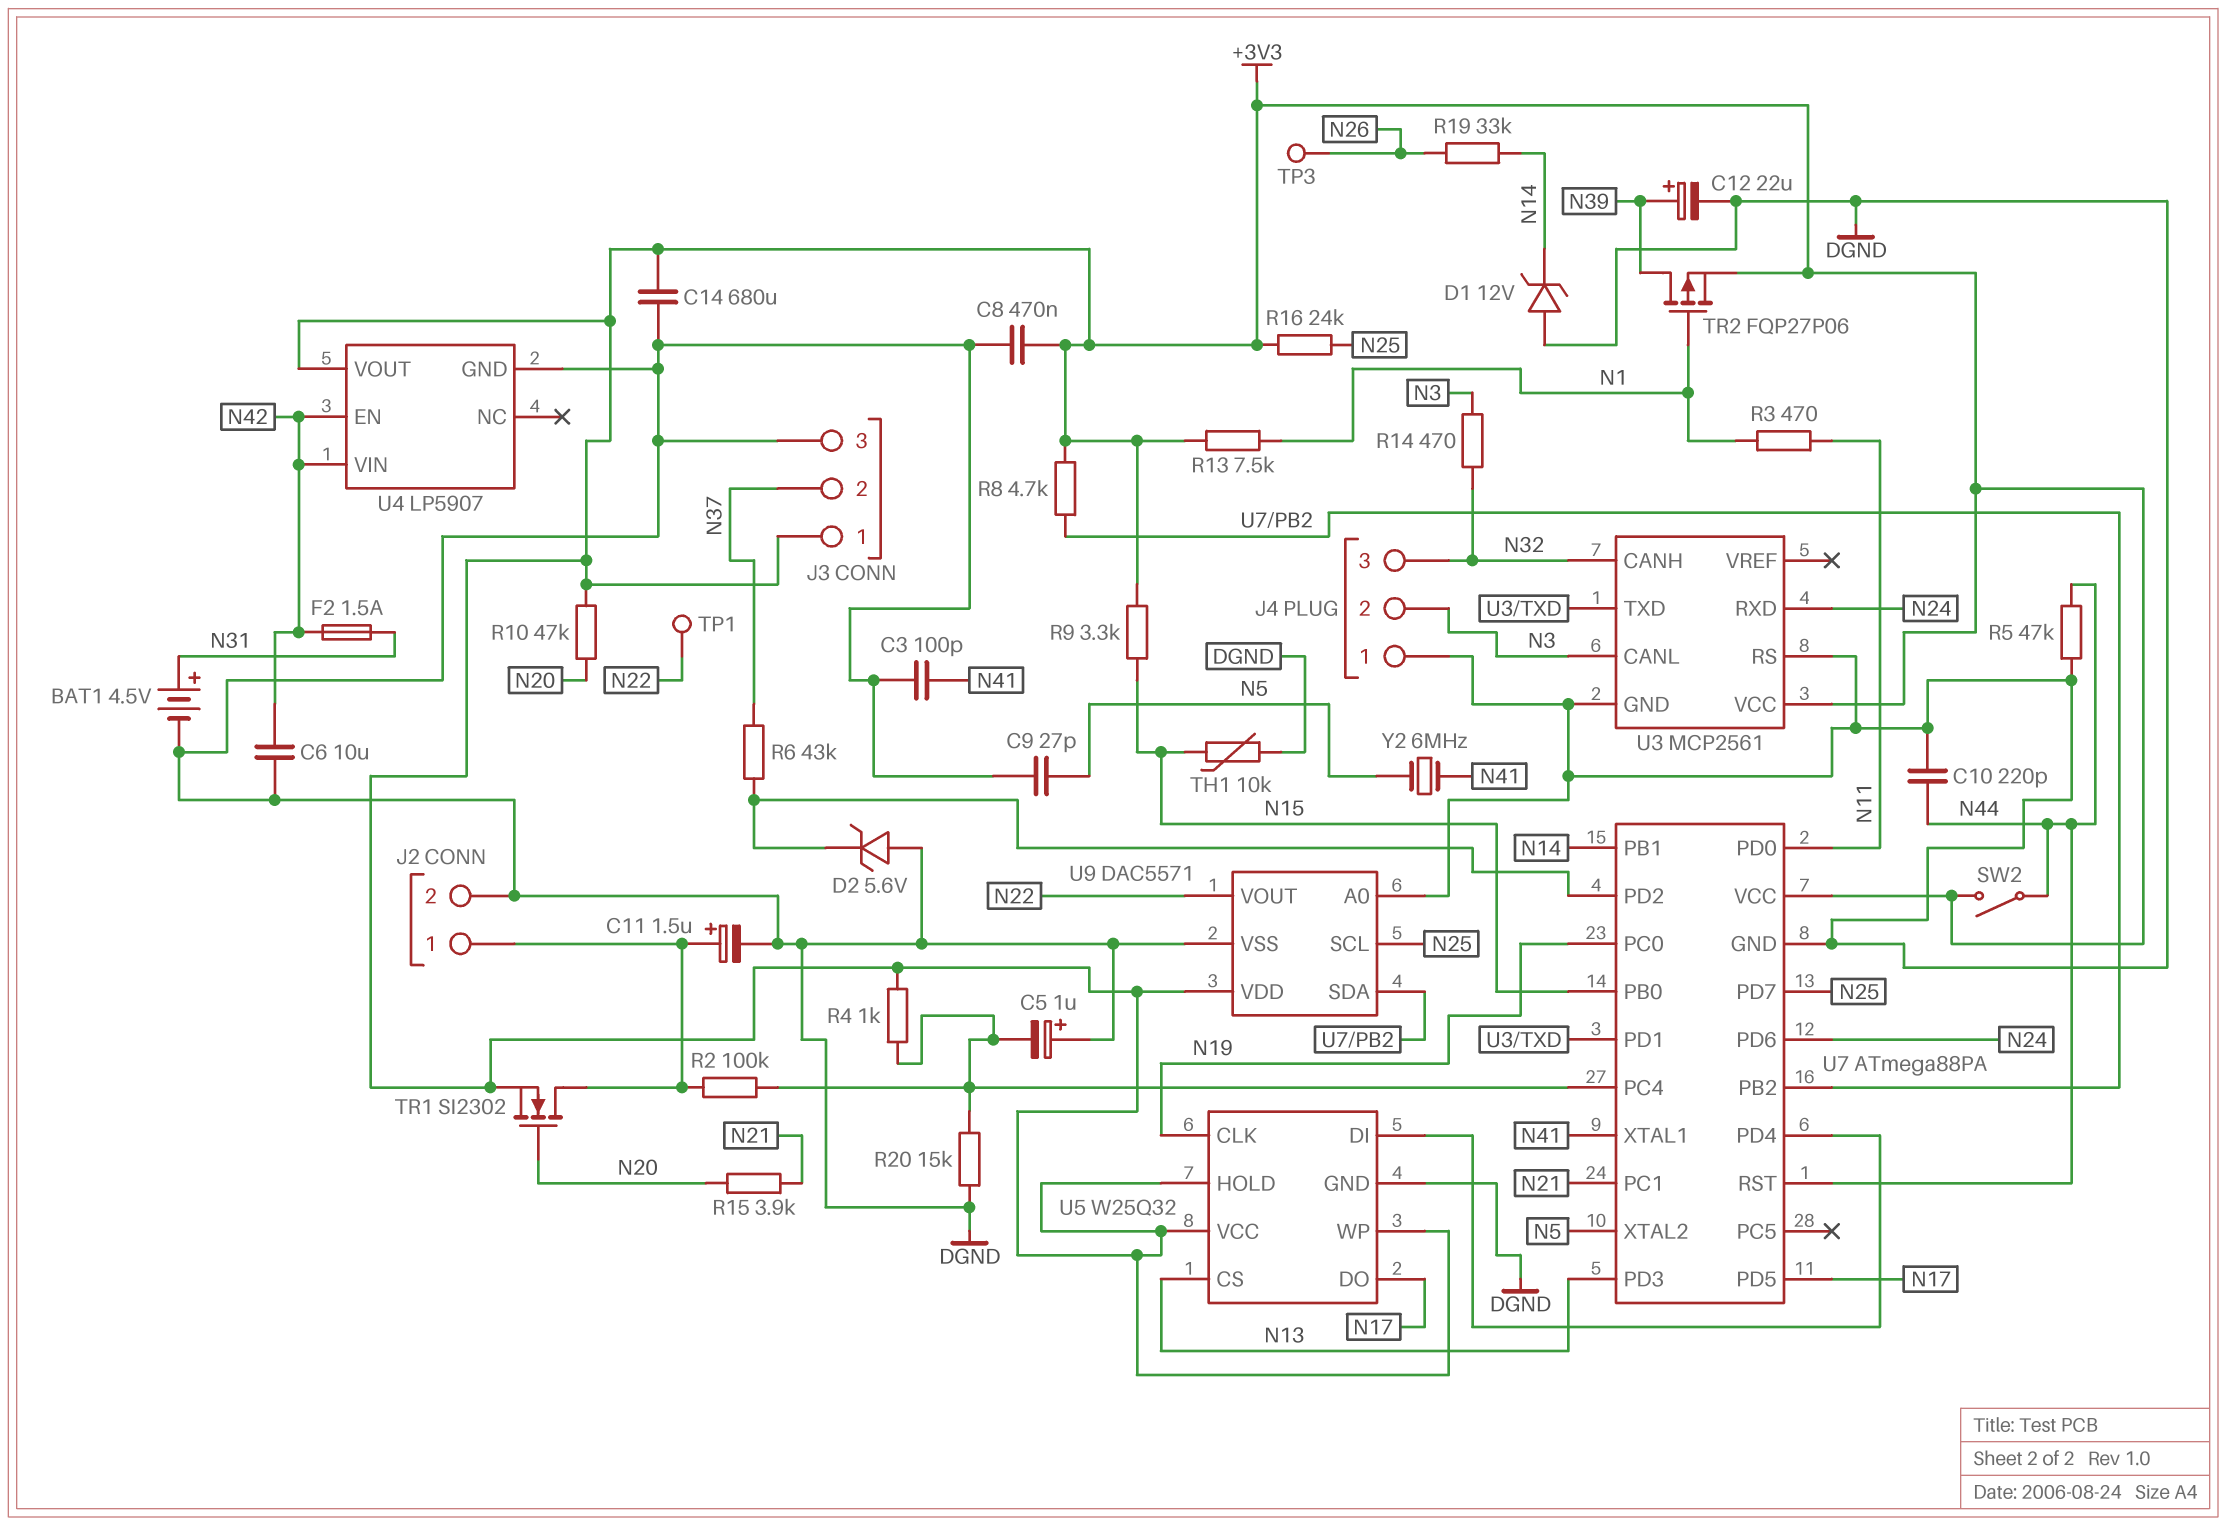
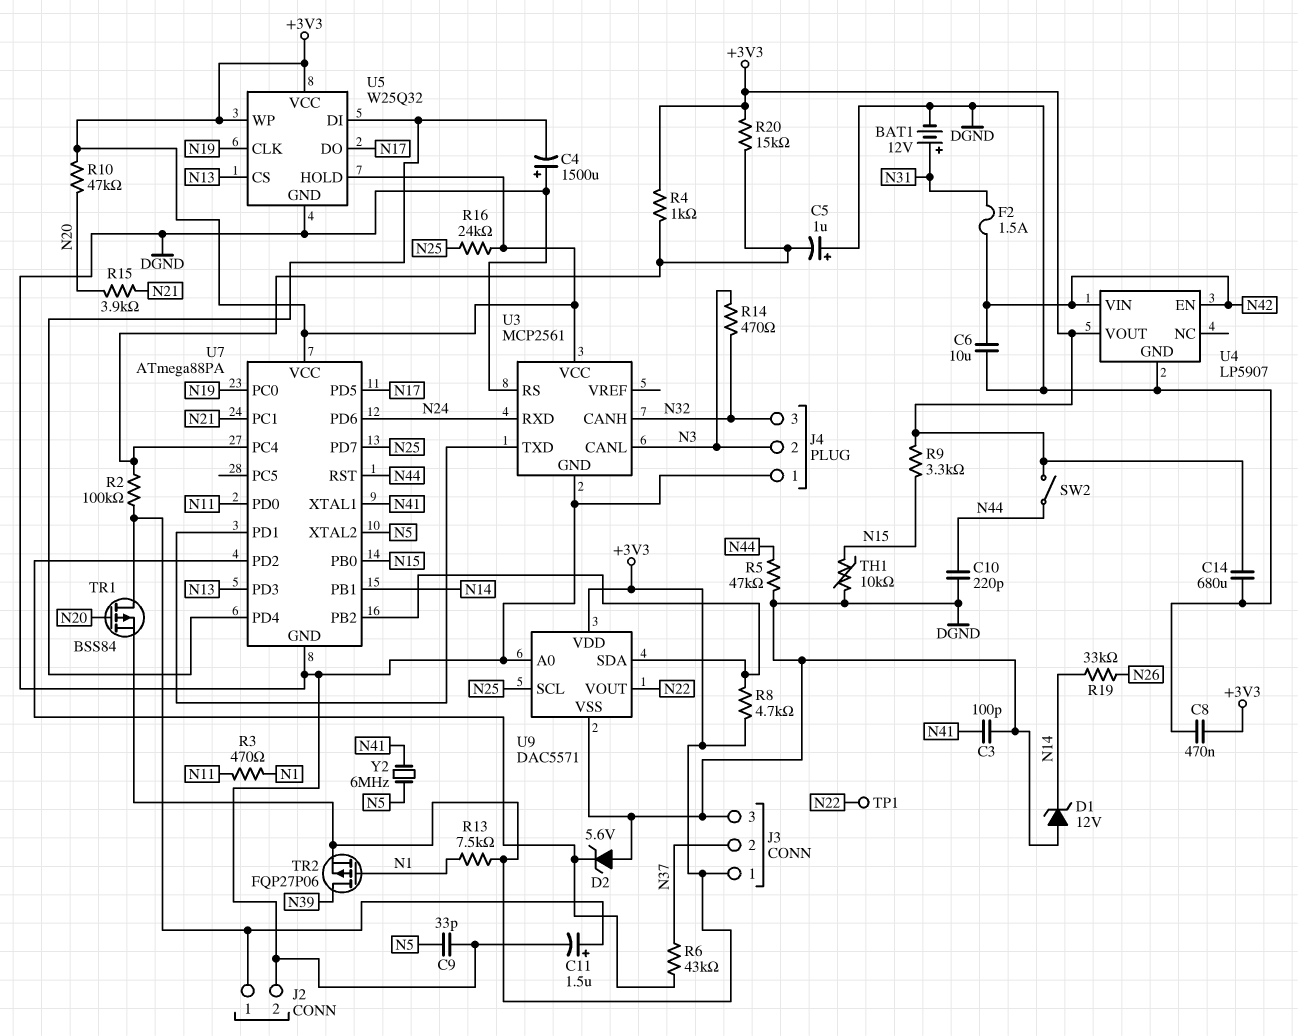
BAT1: 4.5V (plus N31, minus DGND) -> 12V (plus N31, minus DGND)
C4: none -> 1500uF (plus DGND, minus U5/DI)
C9: 27pF (DGND, N5) -> 33pF (DGND, N5)
C12: 22uF (plus N39, minus DGND) -> none
R20: 15k (DGND, U7/PC4) -> 15k (+3V3, U7/PC4)
TP3: test point (N26) -> none
TR1: NMOS SI2302 (G N20, D J2/1, S +3V3) -> PMOS BSS84 (G N20, D J2/1, S +3V3)

